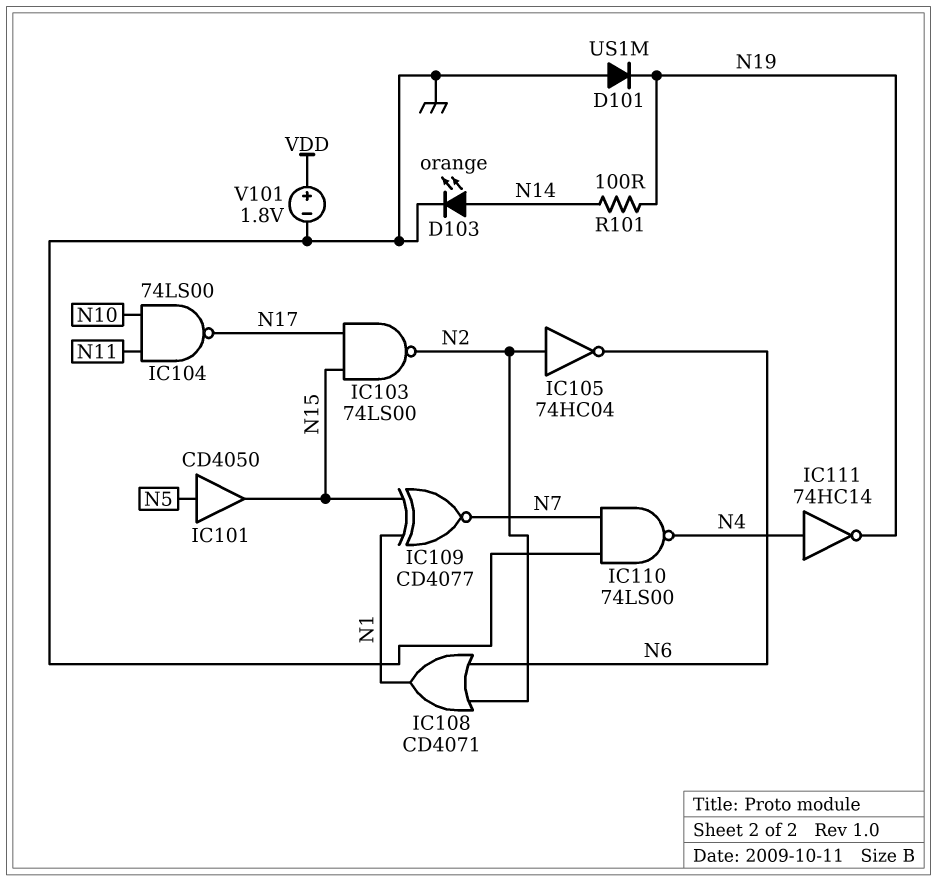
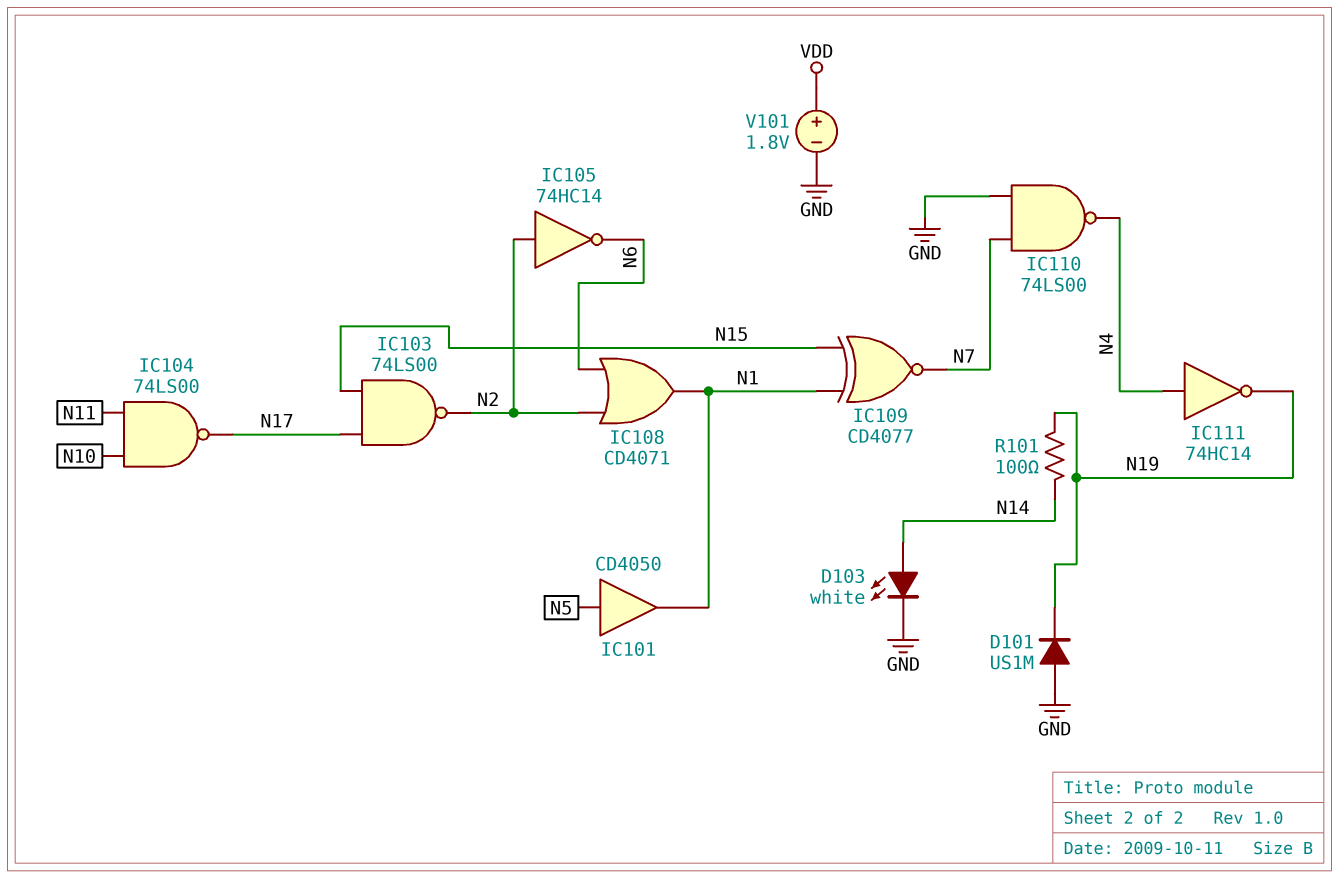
D103: LED orange (A N14, K GND) -> LED white (A N14, K GND)
IC101: buffer CD4050 (in N5, out N15) -> buffer CD4050 (in N5, out N1)
IC105: NOT 74HC04 (in N2, out N6) -> NOT 74HC14 (in N2, out N6)

